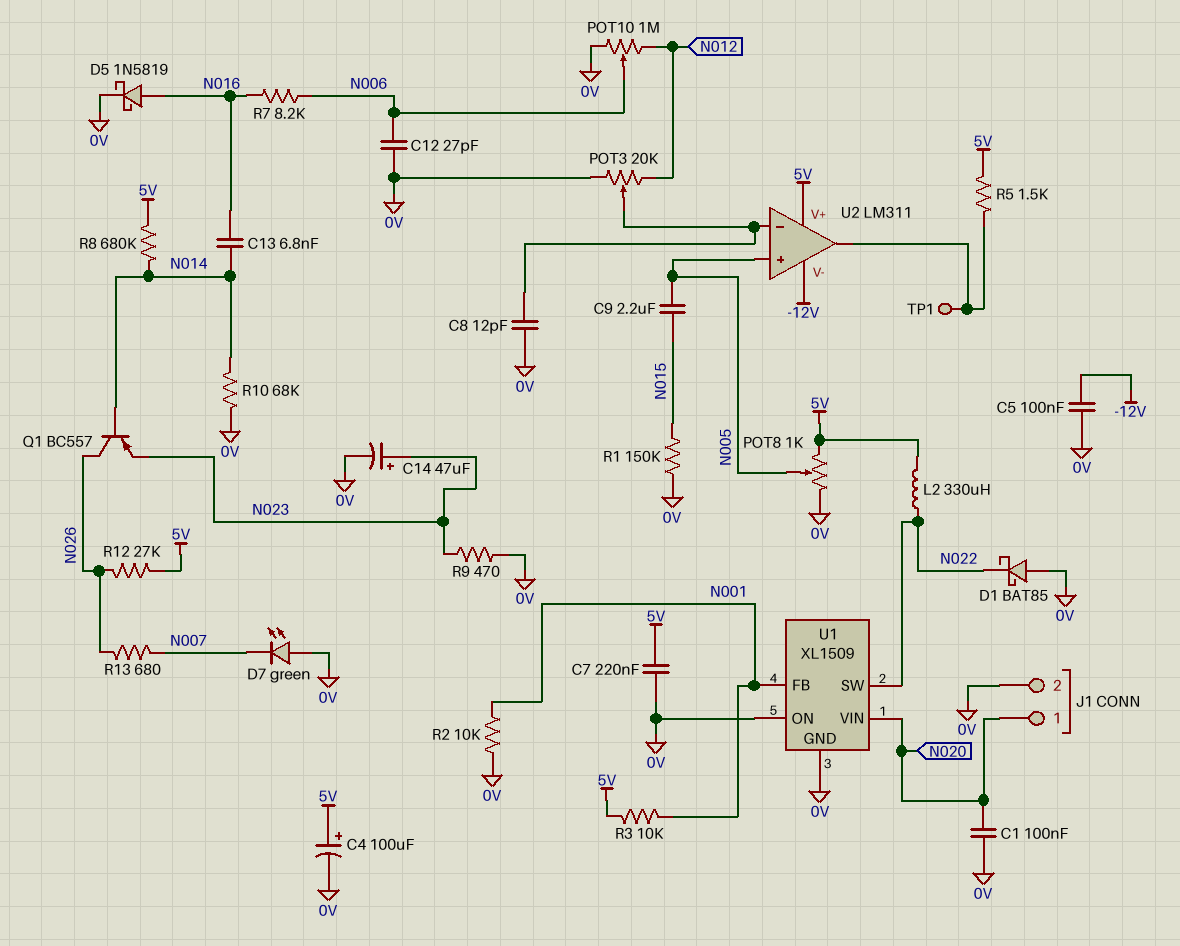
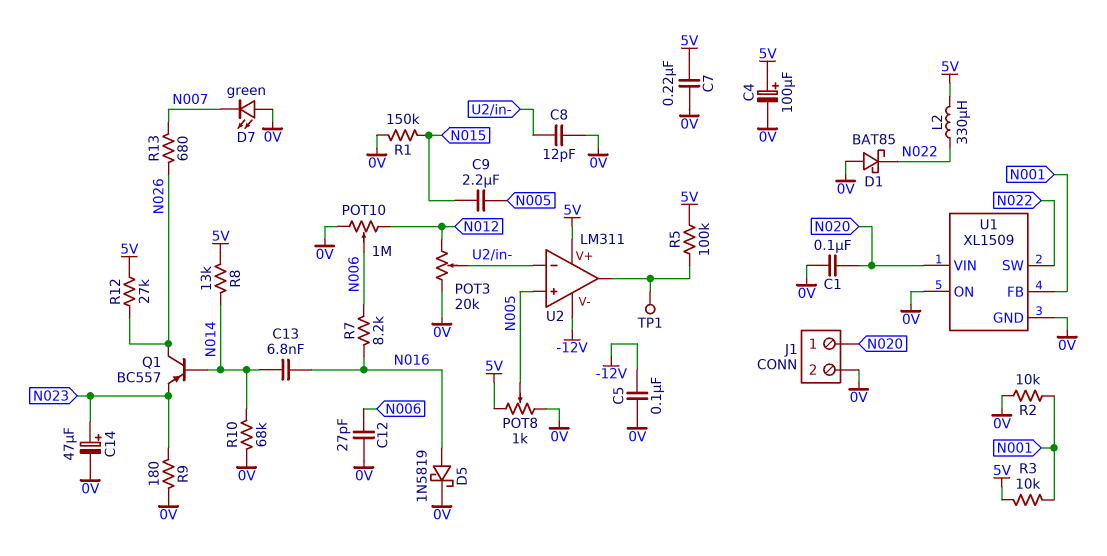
R5: 1.5k (5V, U2/out) -> 100k (5V, U2/out)
R8: 680k (5V, N014) -> 13k (5V, N014)
R9: 470 (0V, N023) -> 180 (0V, N023)

